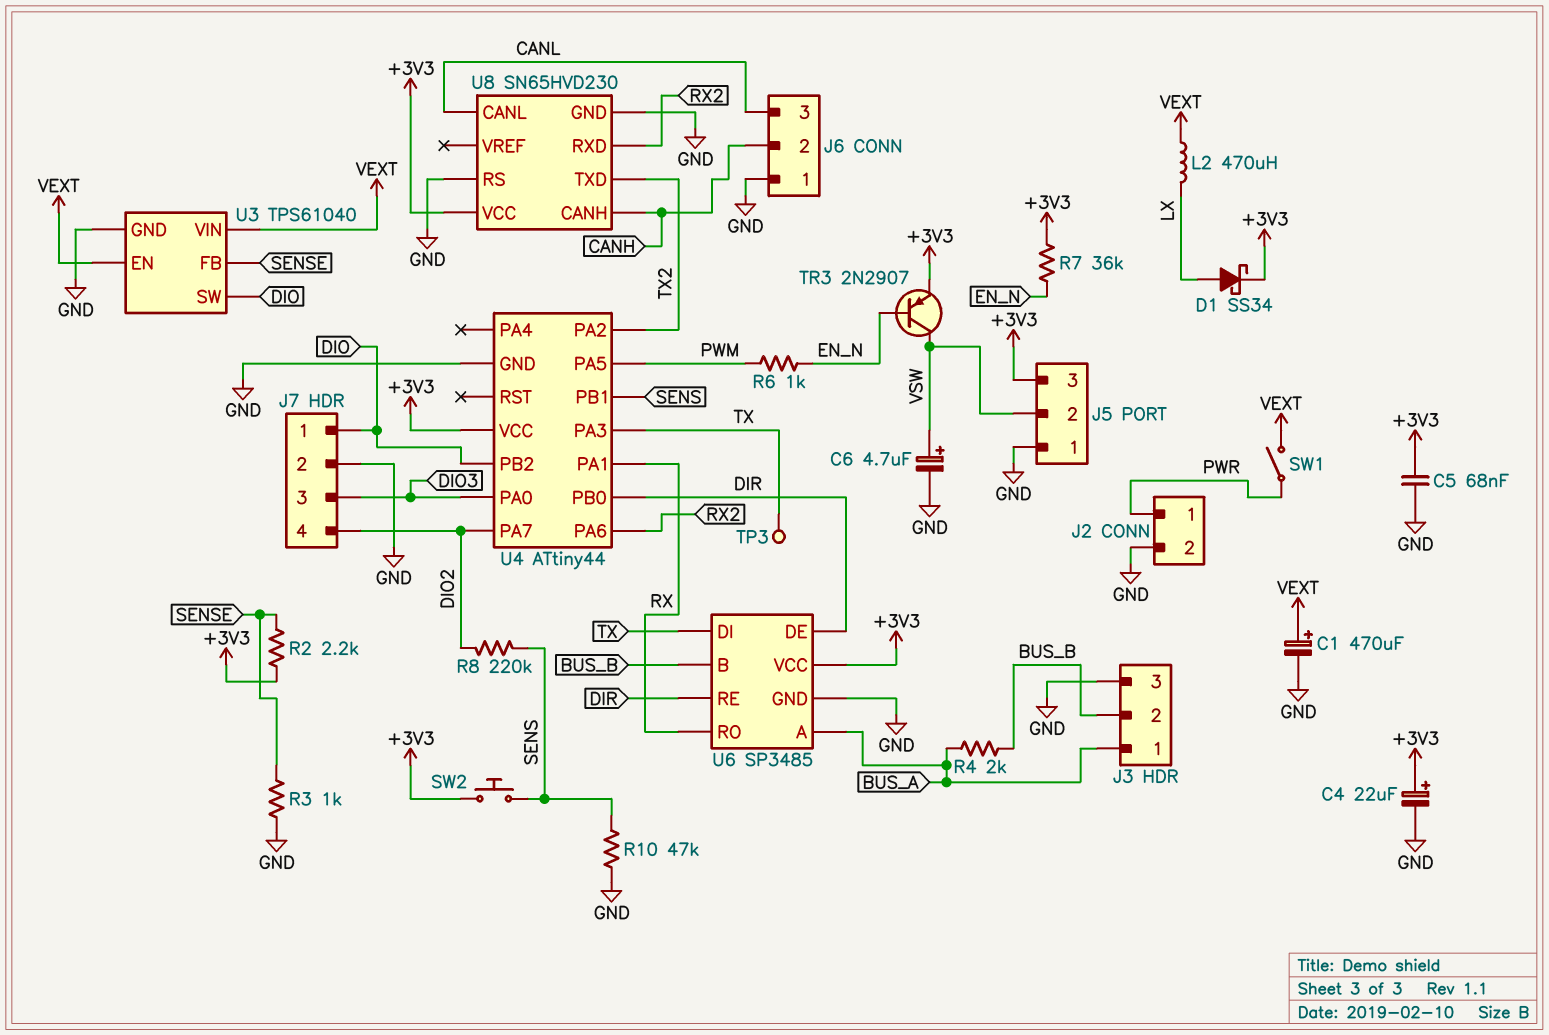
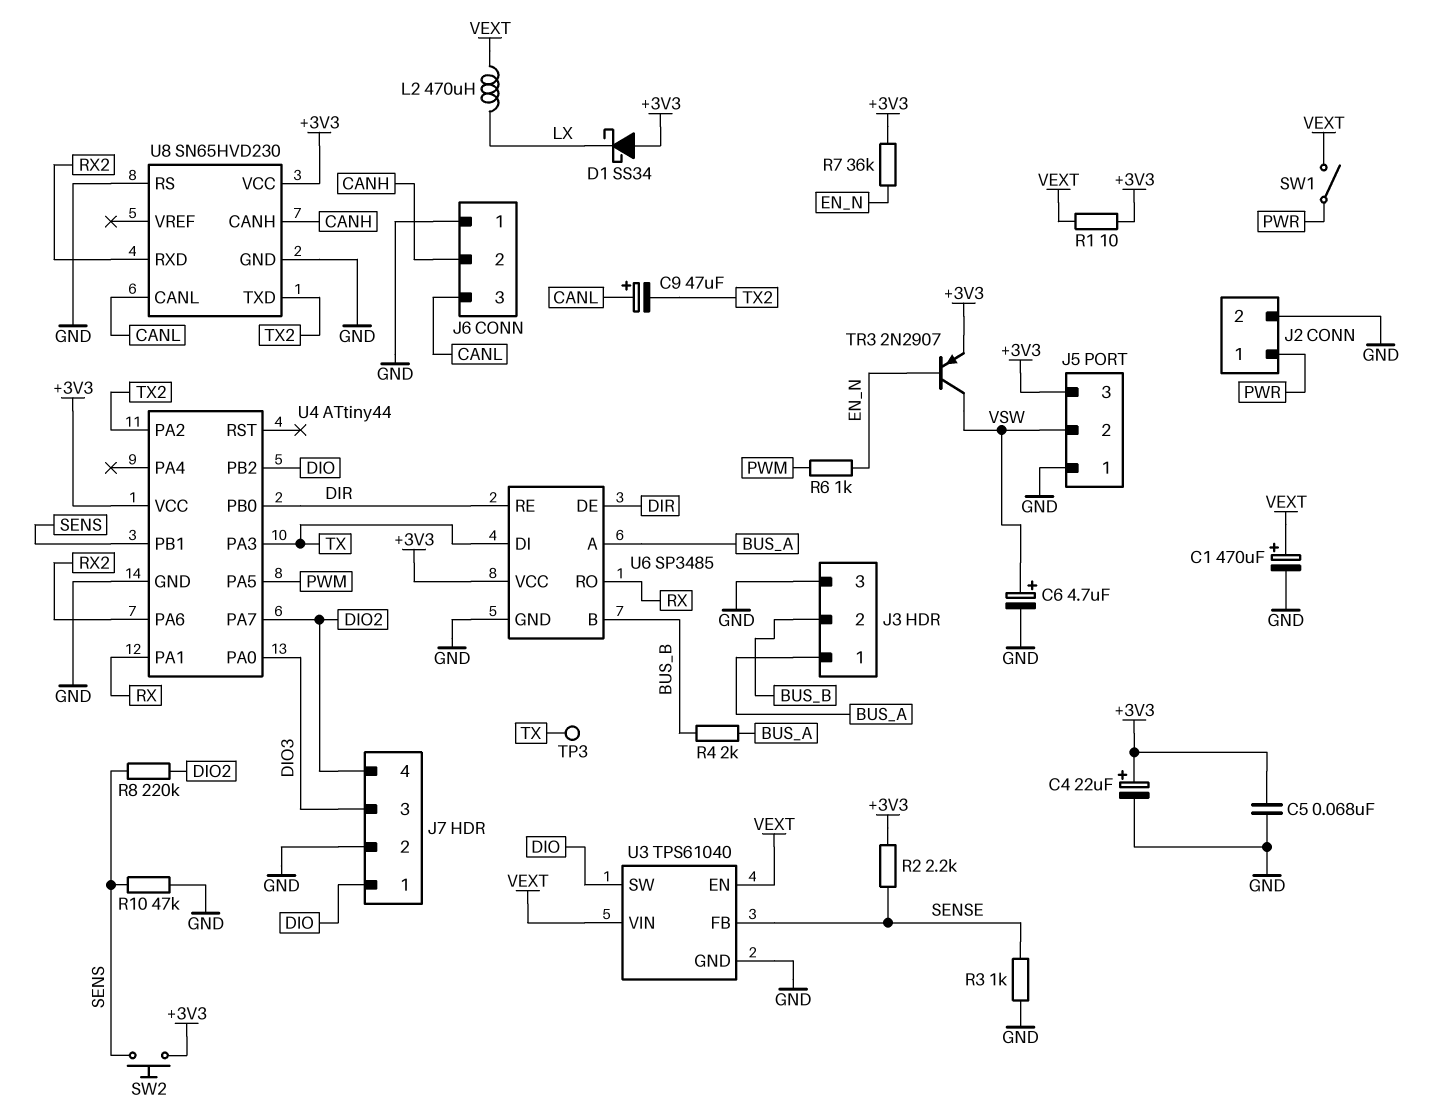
C9: none -> 47uF (plus CANL, minus TX2)
D1: schottky SS34 (A LX, K +3V3) -> schottky SS34 (A +3V3, K LX)
R1: none -> 10 (+3V3, VEXT)

